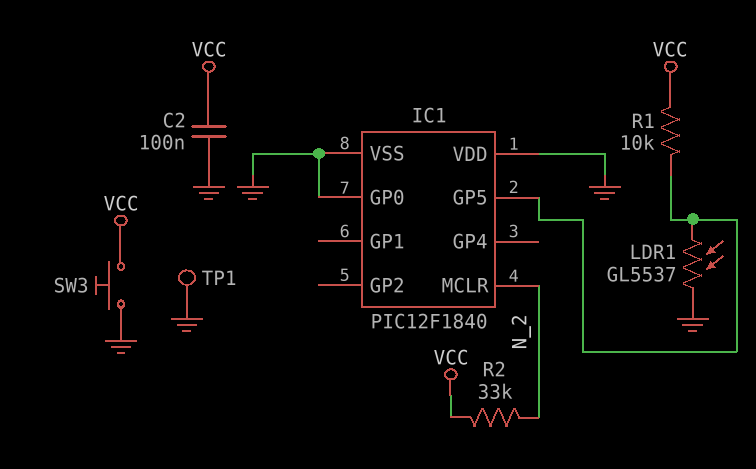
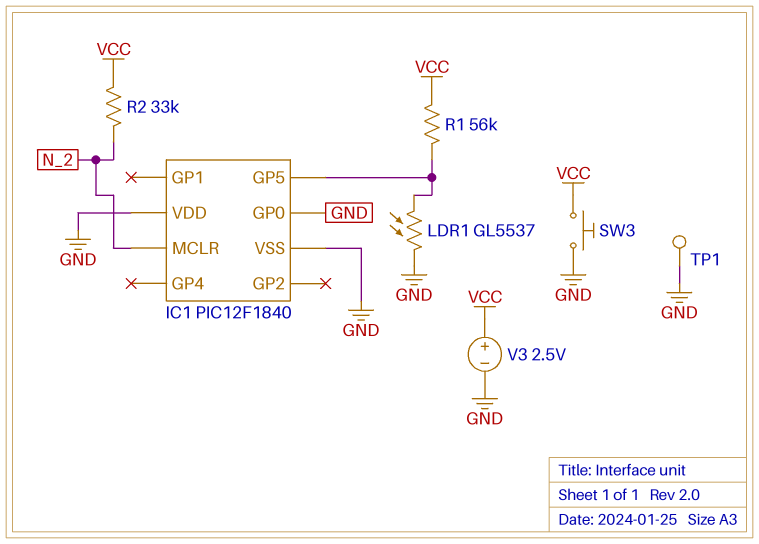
C2: 100nF (GND, VCC) -> none
R1: 10k (IC1/GP5, VCC) -> 56k (IC1/GP5, VCC)
V3: none -> 2.5V (plus VCC, minus GND)

